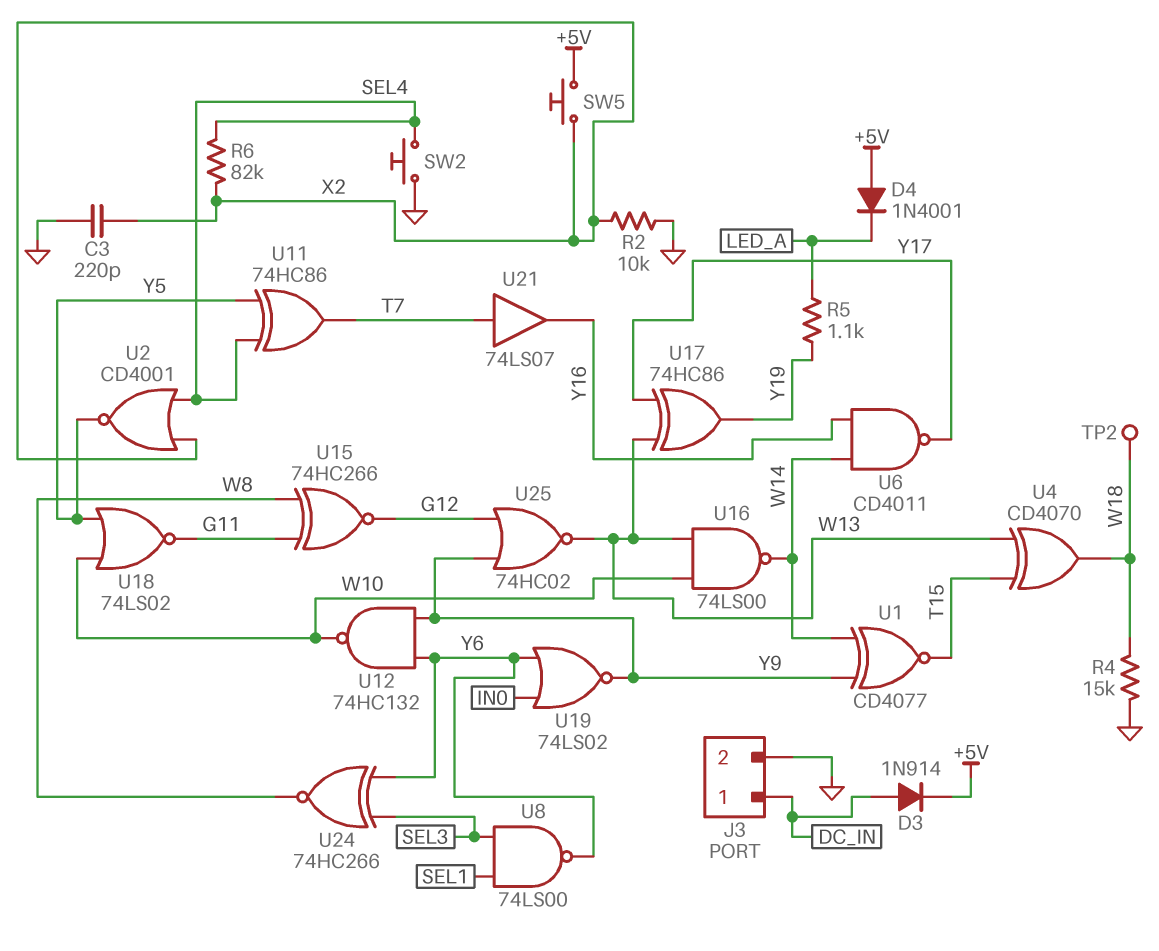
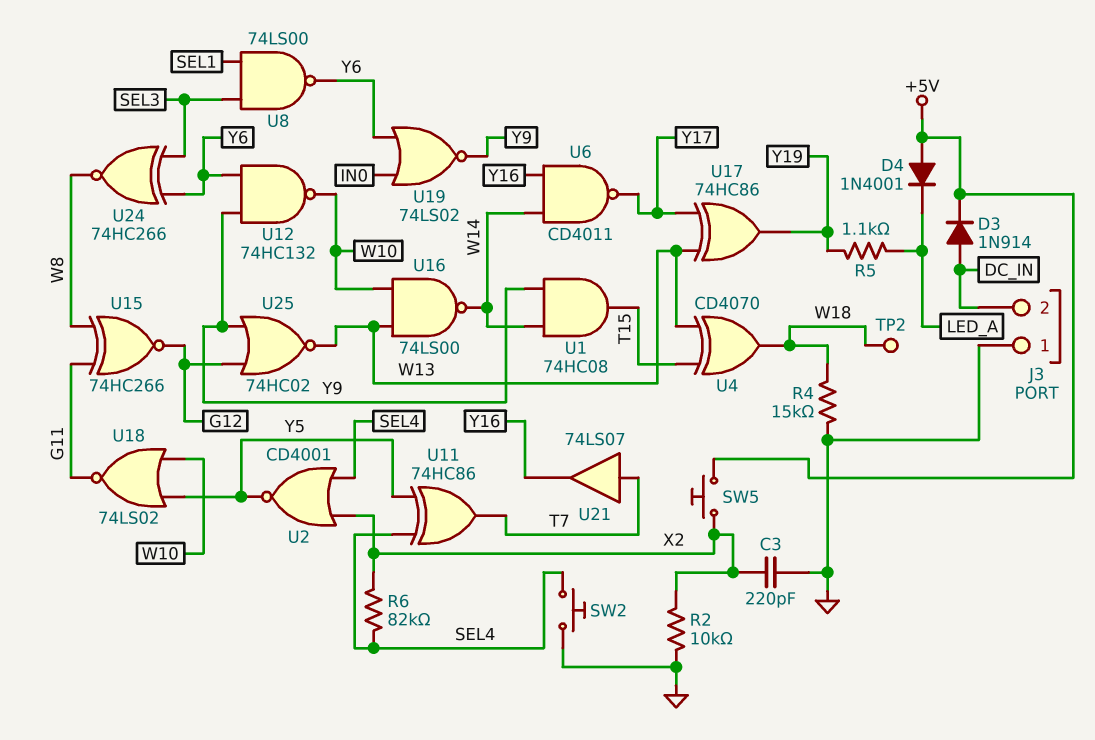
J3 pin 1: DC_IN -> GND
J3 pin 2: GND -> DC_IN
U1: XNOR CD4077 (in W14, in Y9, out T15) -> AND 74HC08 (in W14, in Y9, out T15)

